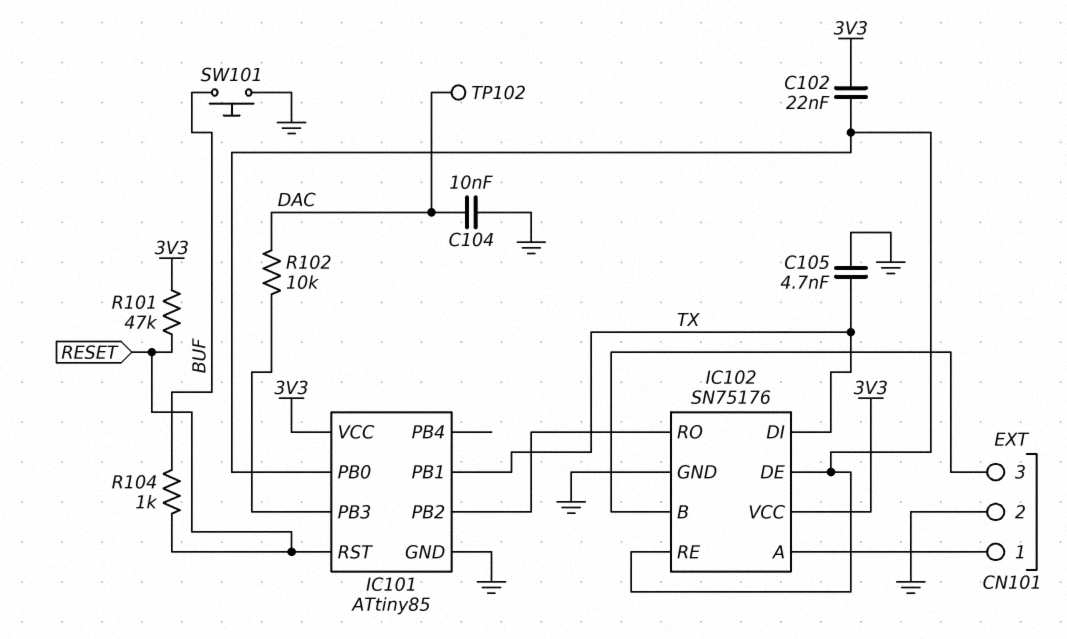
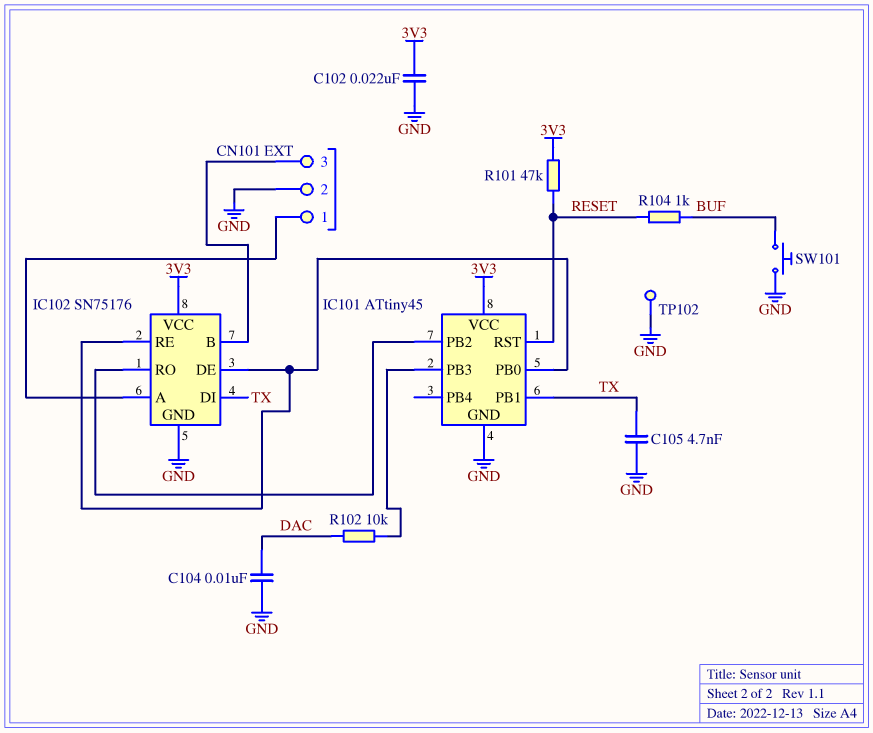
C102: 22nF (3V3, IC101/PB0) -> 22nF (3V3, GND)
IC101: ATtiny85 -> ATtiny45
TP102: test point (DAC) -> test point (GND)

